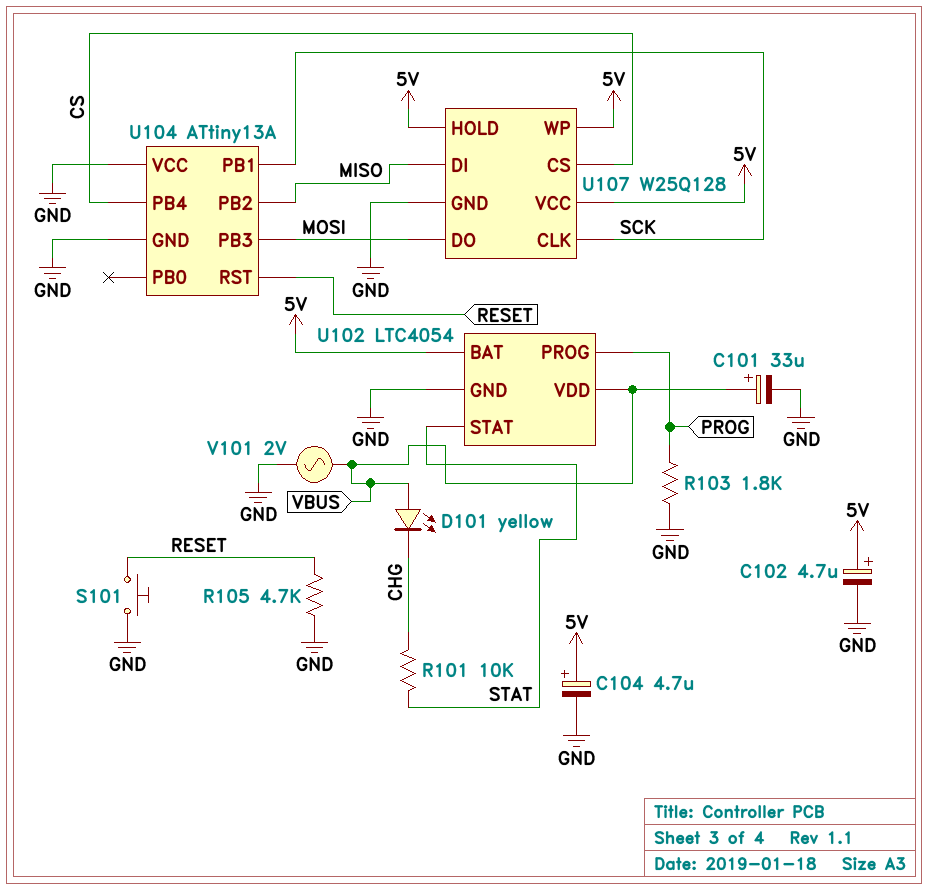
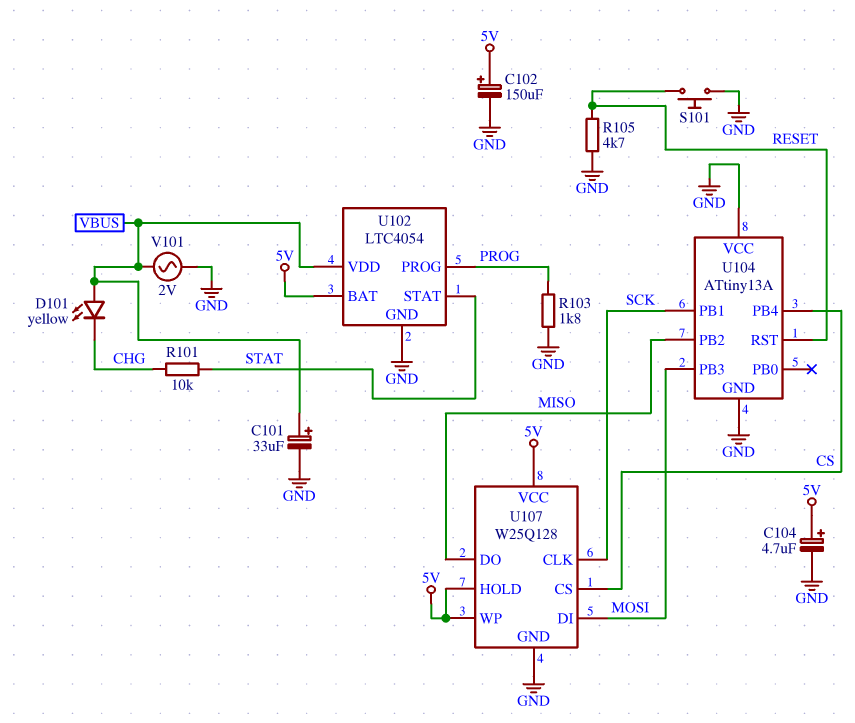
C102: 4.7uF (plus 5V, minus GND) -> 150uF (plus 5V, minus GND)
U107 pin DI: MISO -> MOSI
U107 pin DO: MOSI -> MISO

